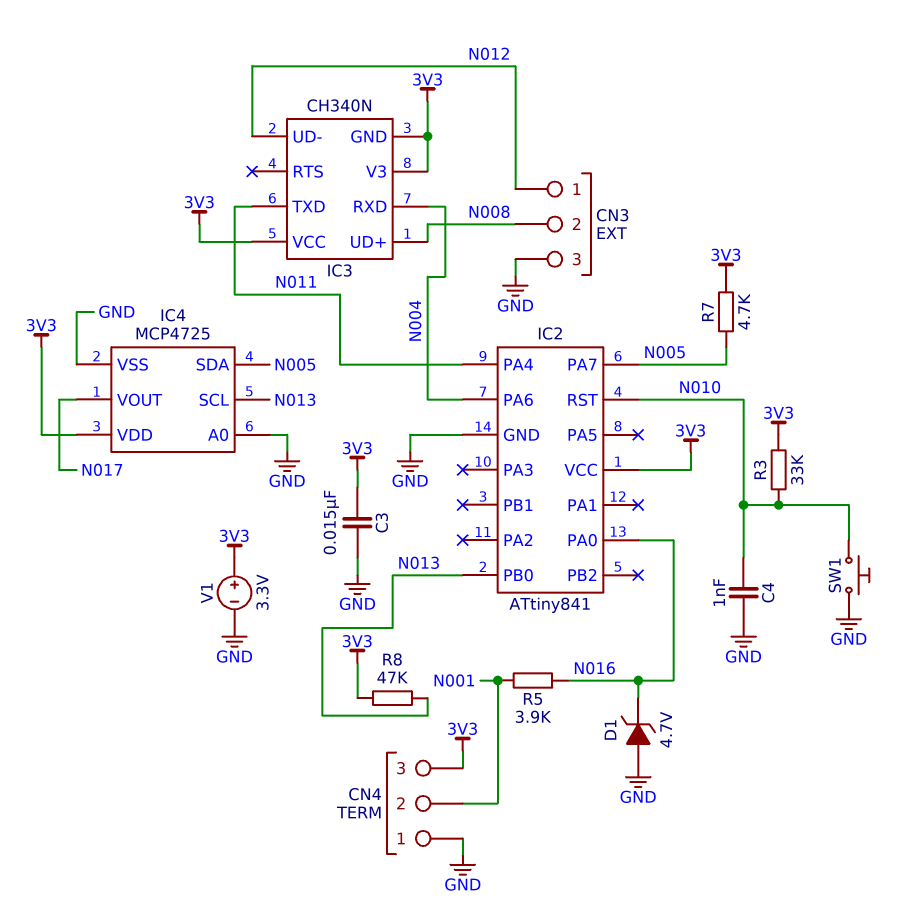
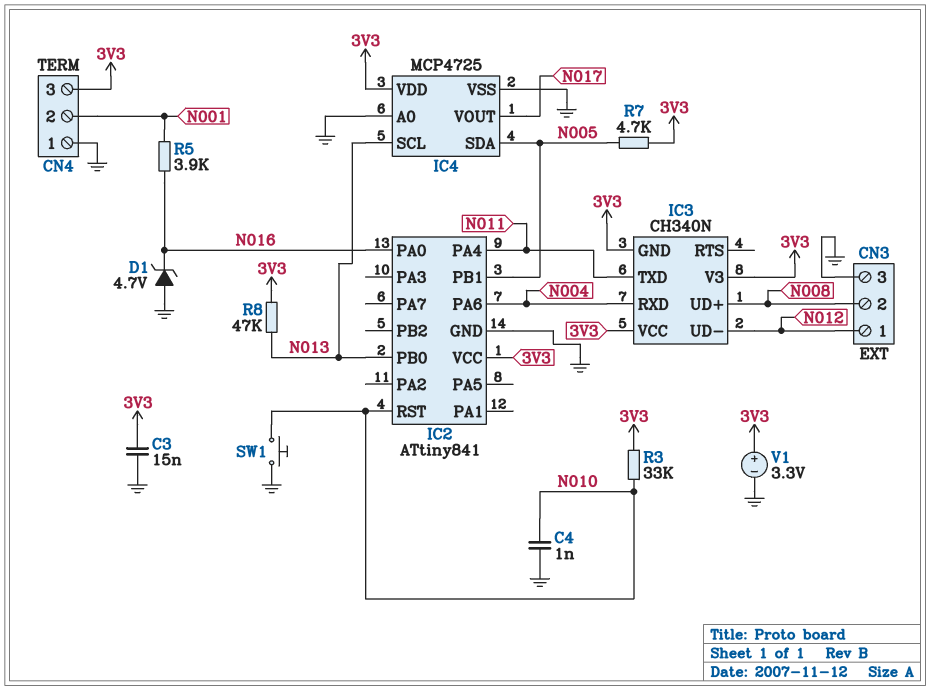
IC2 pin PA7: N005 -> none
IC2 pin PB1: none -> N005

